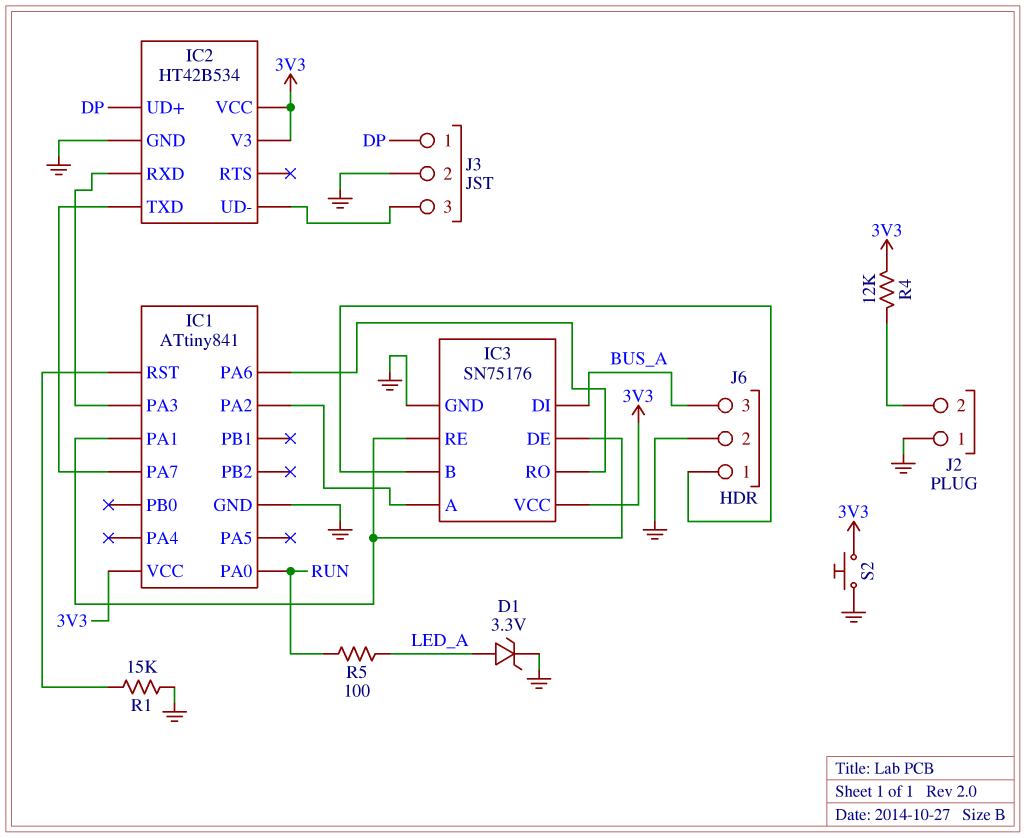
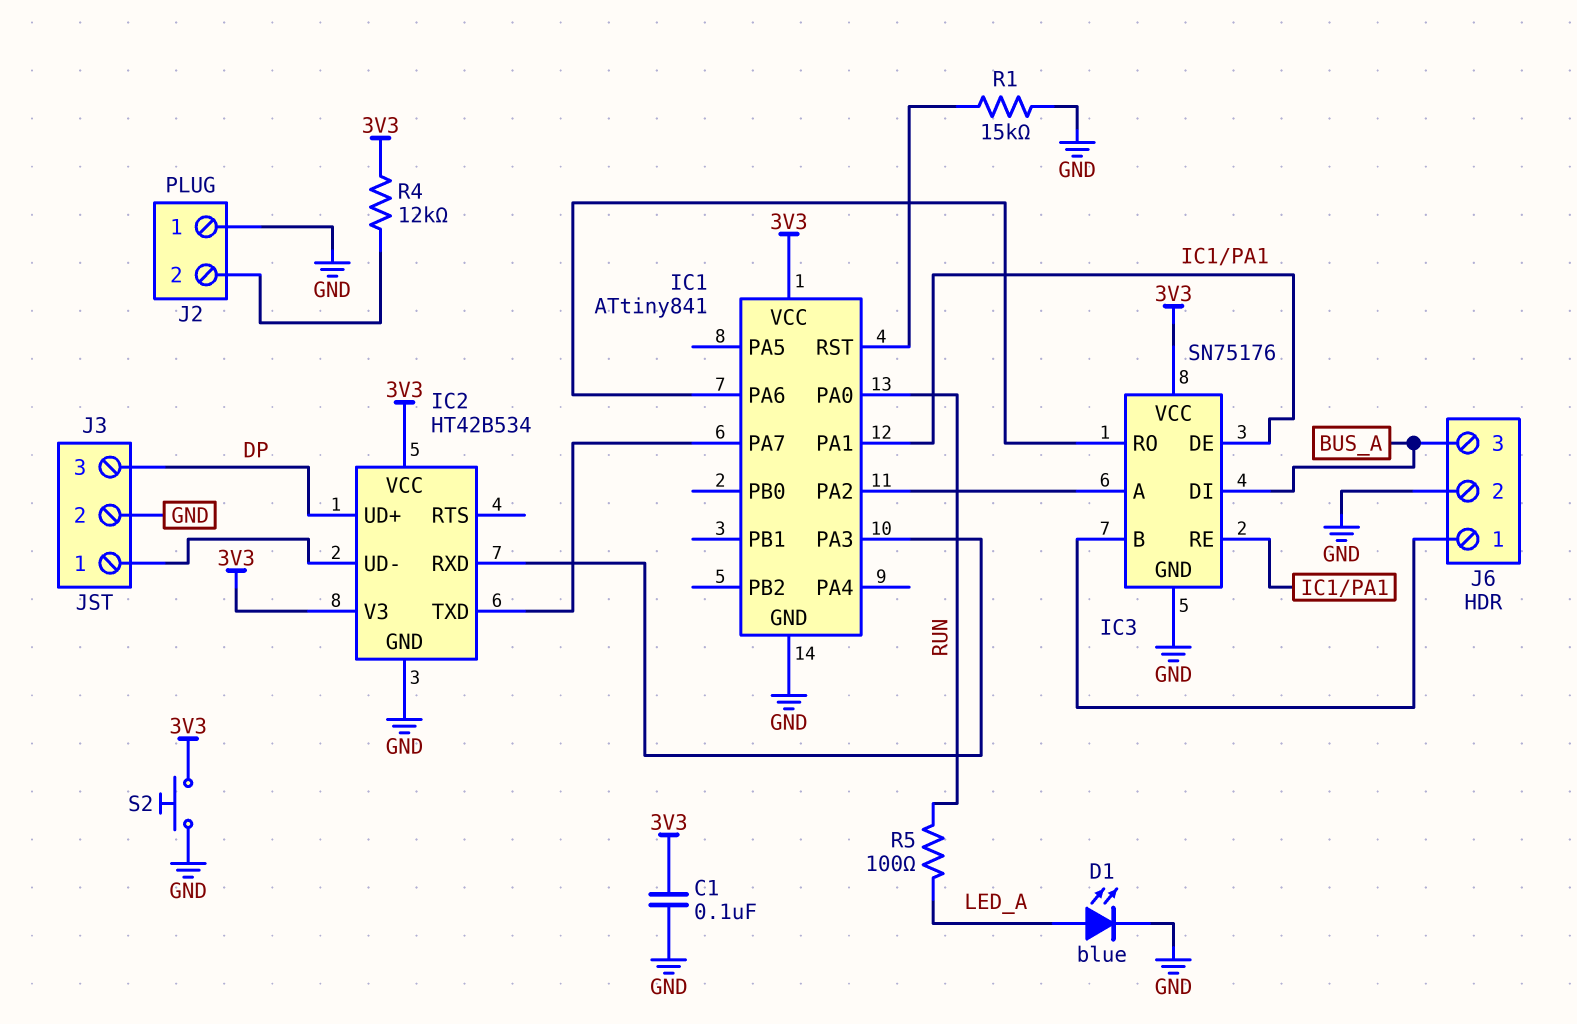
C1: none -> 100nF (3V3, GND)
D1: zener 3.3V (A LED_A, K GND) -> LED blue (A LED_A, K GND)
J3 pin 1: DP -> IC2/UD-
J3 pin 3: IC2/UD- -> DP

